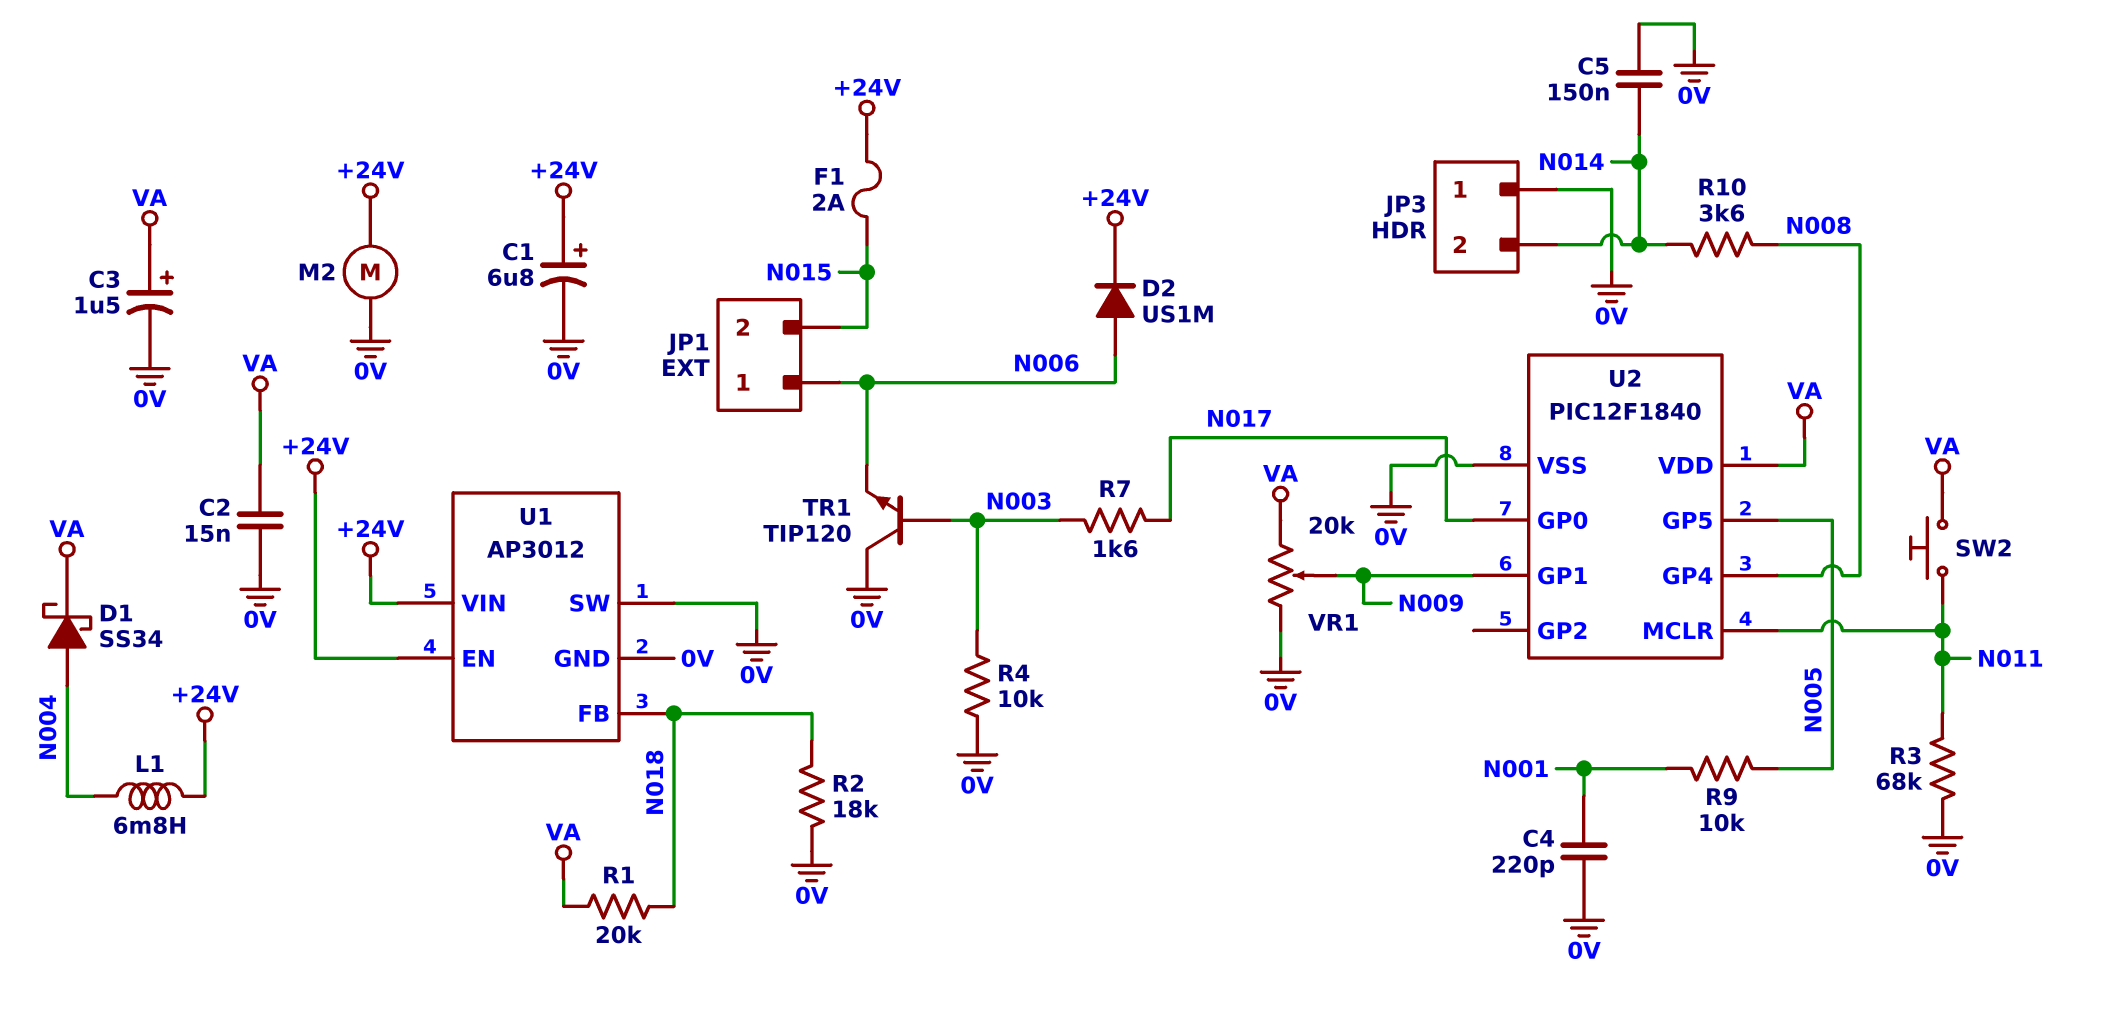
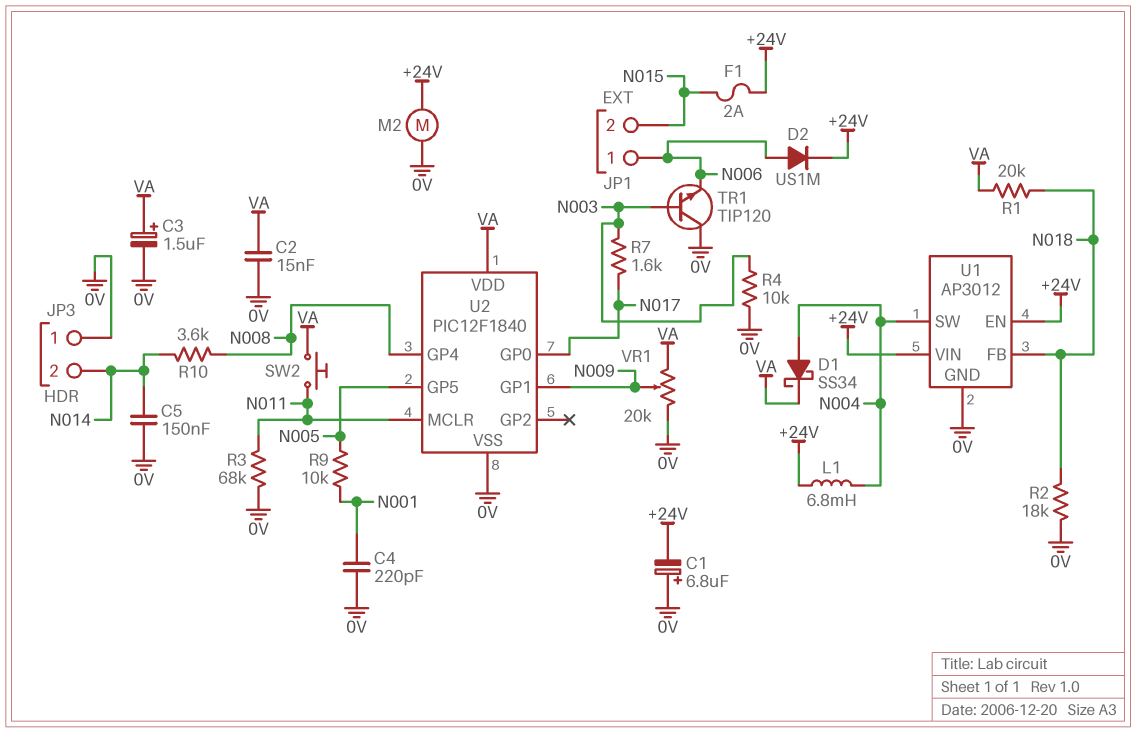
C1: 6.8uF (plus +24V, minus 0V) -> 6.8uF (plus 0V, minus +24V)
U1 pin SW: 0V -> N004

